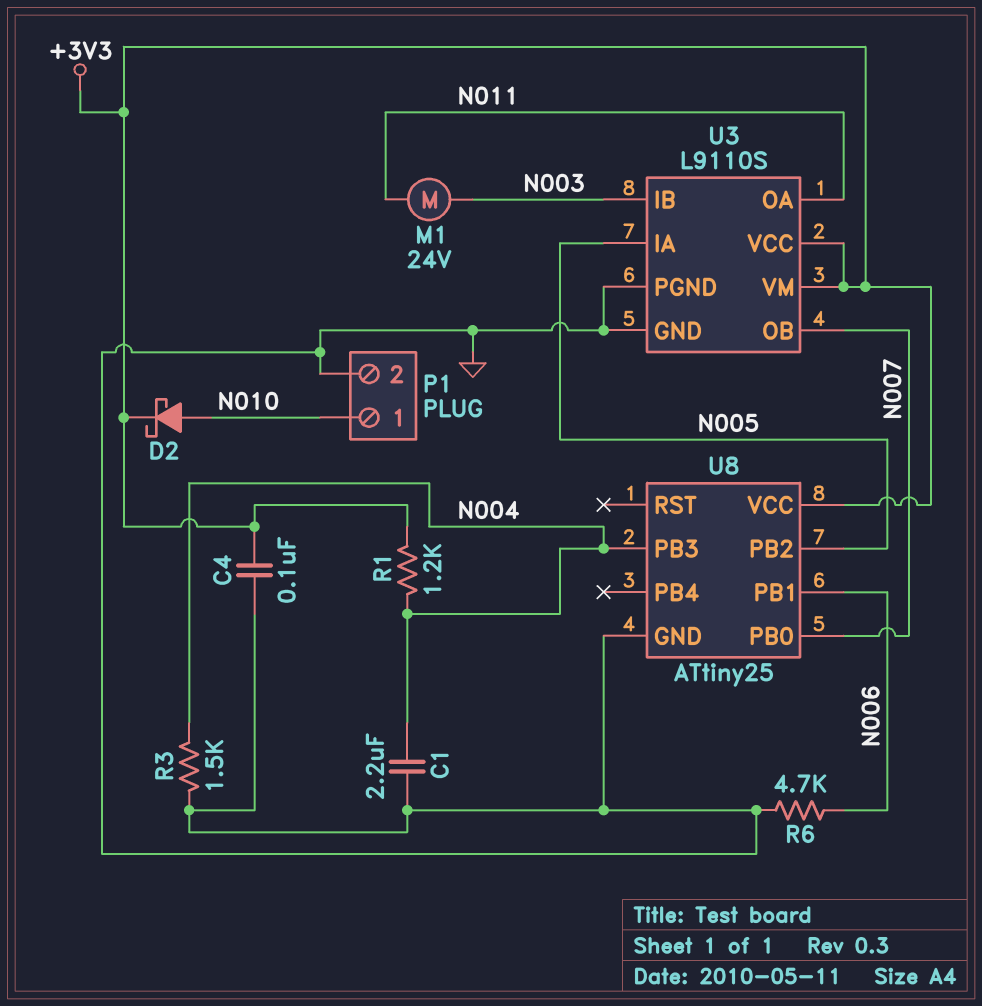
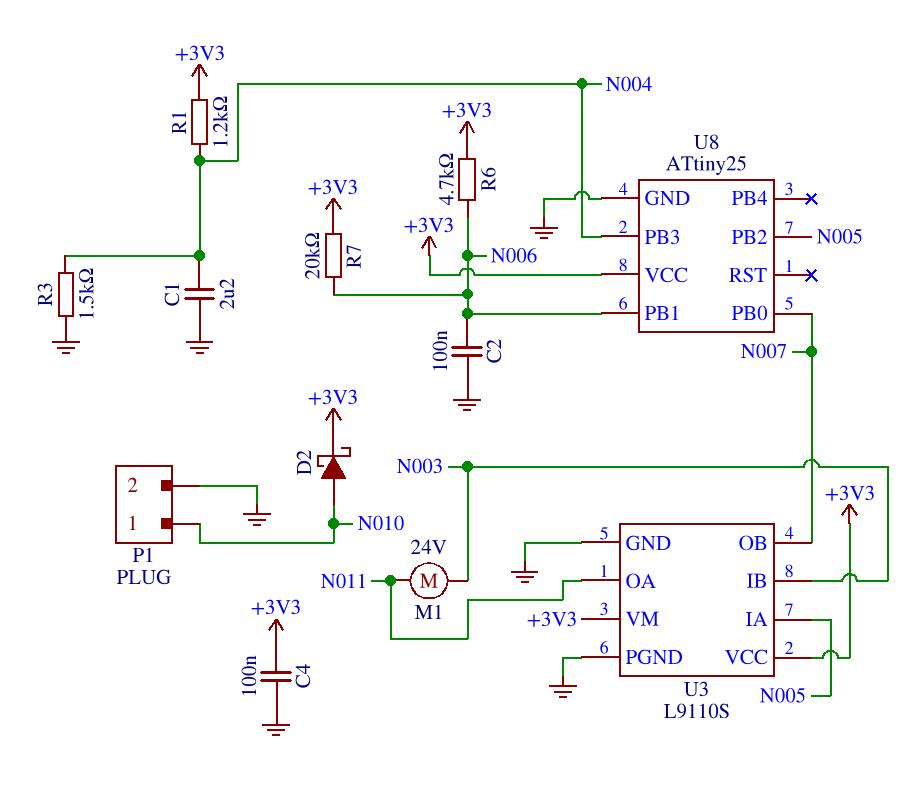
C2: none -> 100nF (GND, N006)
R6: 4.7k (GND, N006) -> 4.7k (+3V3, N006)
R7: none -> 20k (+3V3, N006)

